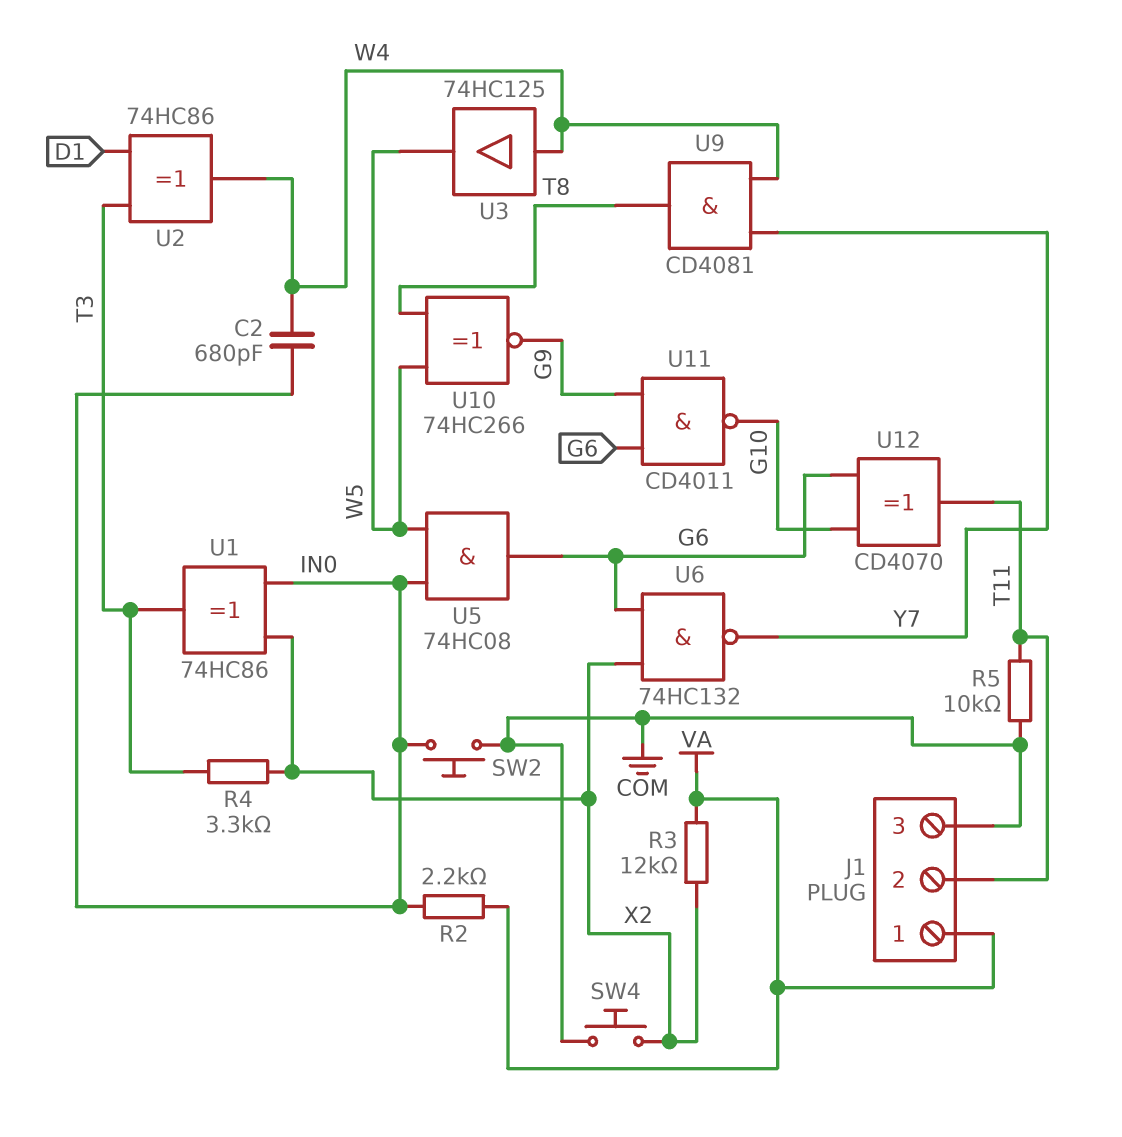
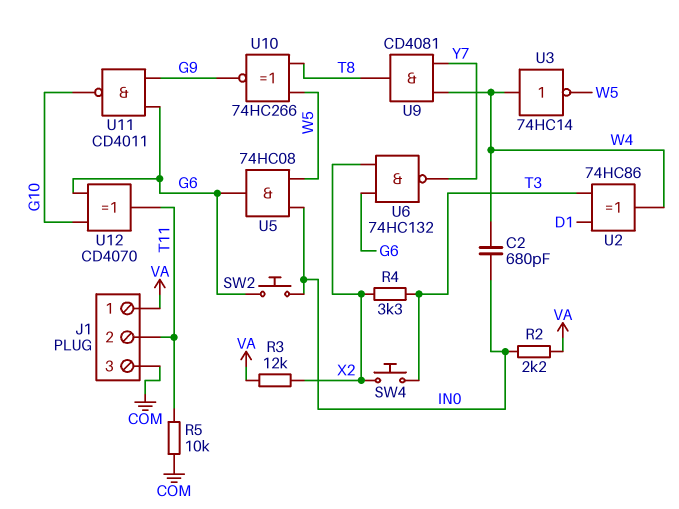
SW2: button (COM, IN0) -> button (G6, IN0)
SW4: button (COM, X2) -> button (T3, X2)
U1: XOR 74HC86 (in IN0, in X2, out T3) -> none
U3: buffer 74HC125 (in W4, out W5) -> NOT 74HC14 (in W4, out W5)

